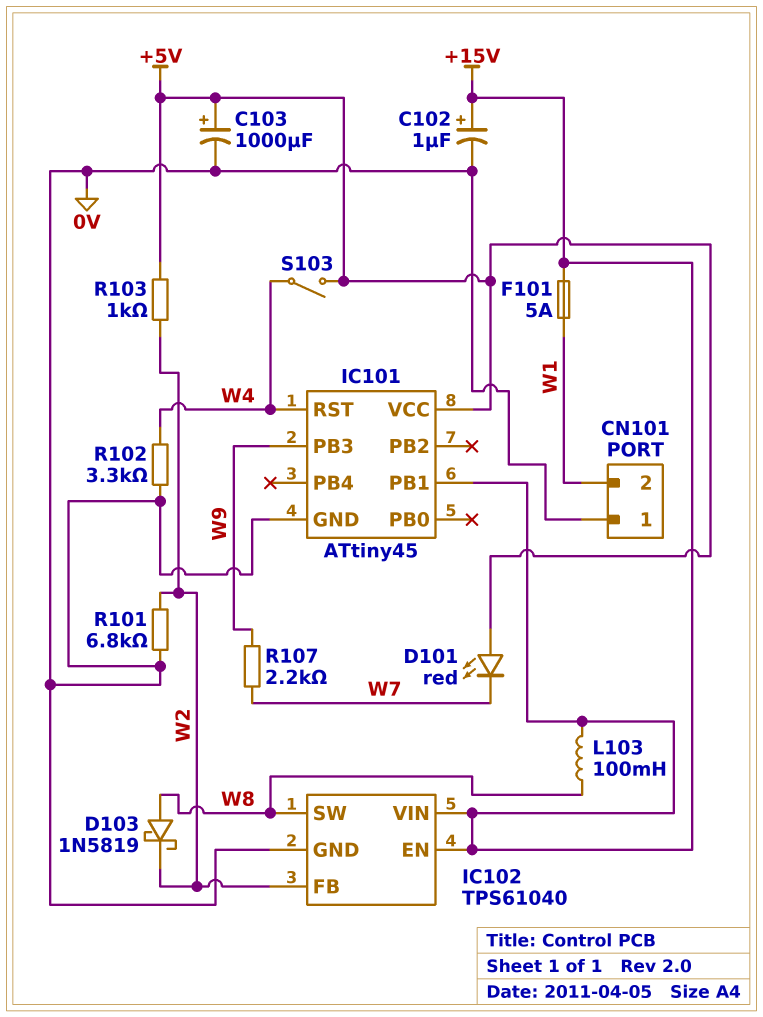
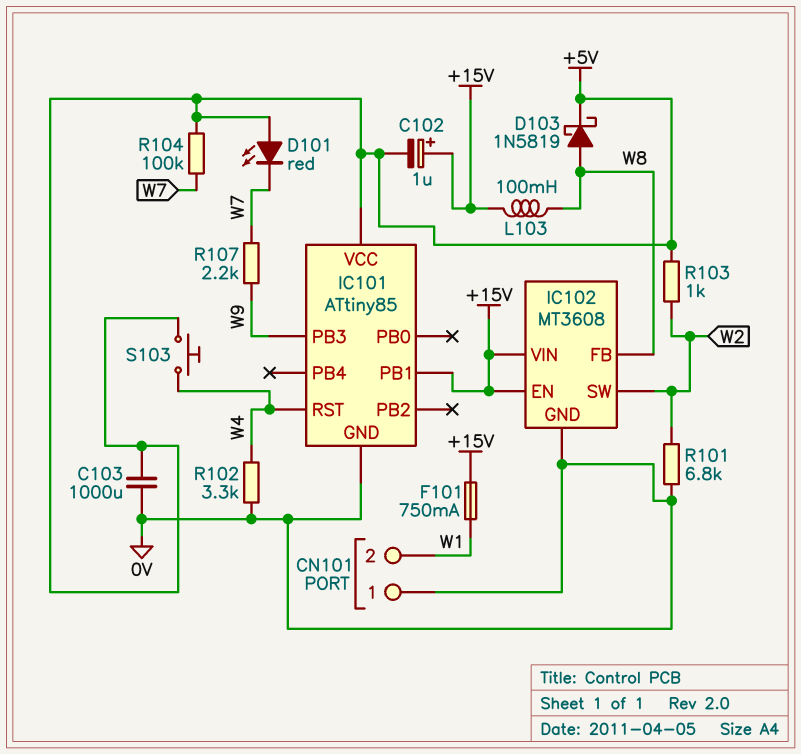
C102: 1uF (plus +15V, minus 0V) -> 1uF (plus +15V, minus +5V)
C103: 1000uF (plus +5V, minus 0V) -> 1000uF (+5V, 0V)
D103: schottky 1N5819 (A W8, K W2) -> schottky 1N5819 (A W8, K +5V)
F101: 5A (+15V, W1) -> 750mA (+15V, W1)
IC101: ATtiny45 -> ATtiny85
IC102: TPS61040 -> MT3608
IC102 pin FB: W2 -> W8
IC102 pin SW: W8 -> W2
R104: none -> 100k (+5V, W7)
S103: switch (+5V, W4) -> button (+5V, W4)

